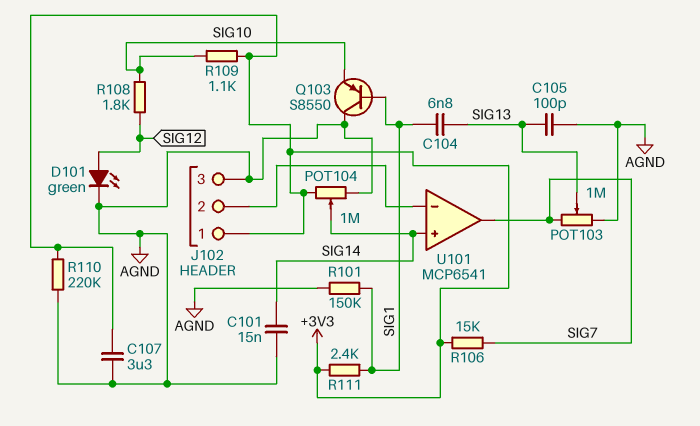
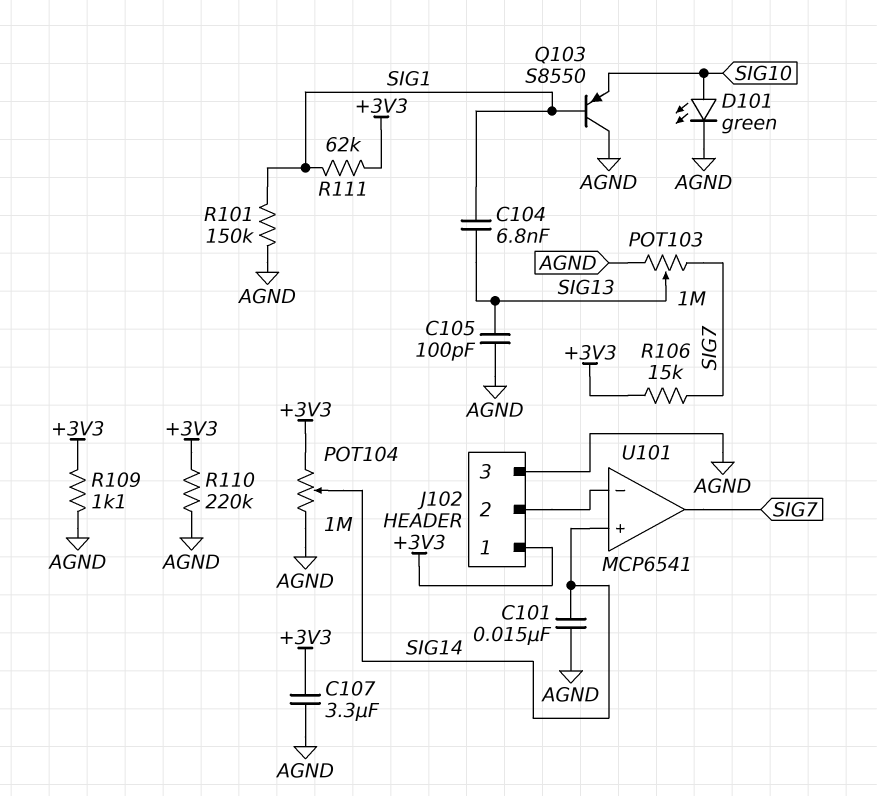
D101: LED green (A SIG12, K AGND) -> LED green (A SIG10, K AGND)
R108: 1.8k (SIG10, SIG12) -> none
R109: 1.1k (+3V3, SIG10) -> 1.1k (+3V3, AGND)
R111: 2.4k (+3V3, SIG1) -> 62k (+3V3, SIG1)

